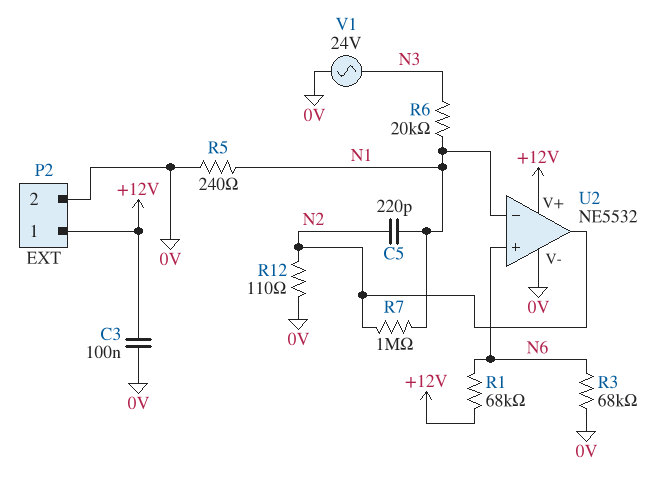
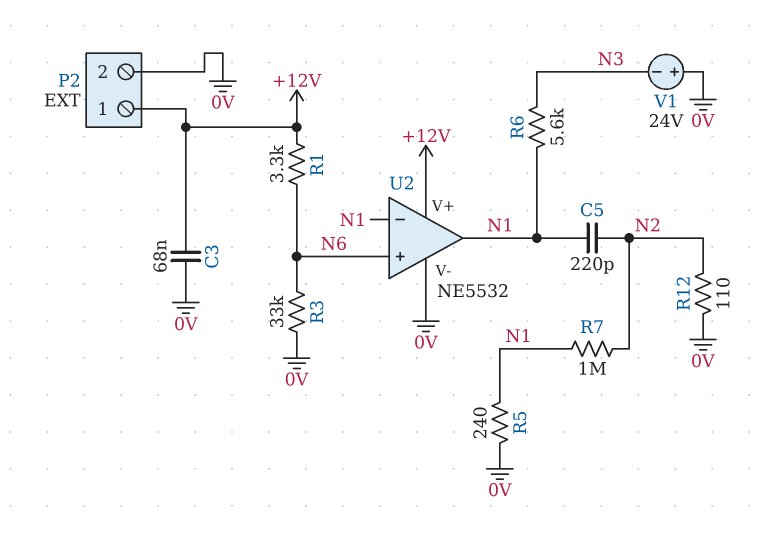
C3: 100nF (+12V, 0V) -> 68nF (+12V, 0V)
R1: 68k (+12V, N6) -> 3.3k (+12V, N6)
R3: 68k (0V, N6) -> 33k (0V, N6)
R6: 20k (N1, N3) -> 5.6k (N1, N3)
U2 pin out: N2 -> N1
V1: AC 24V (0V, N3) -> 24V (plus 0V, minus N3)

